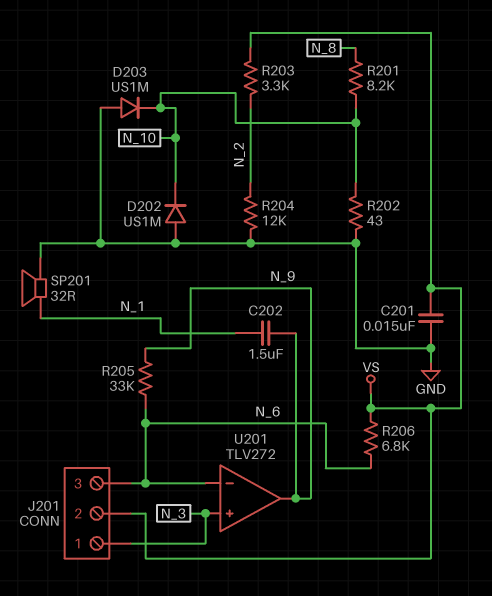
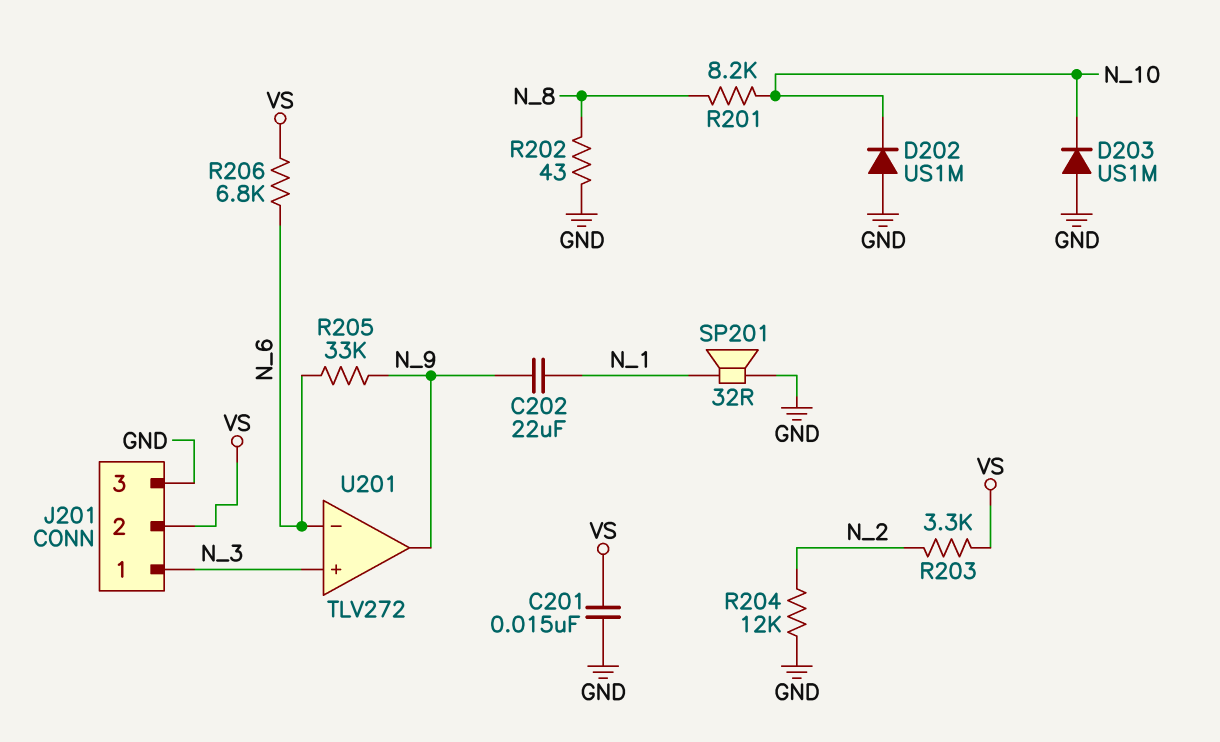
C202: 1.5uF (N_1, N_9) -> 22uF (N_1, N_9)
J201 pin 3: N_6 -> GND
R202: 43 (GND, N_10) -> 43 (GND, N_8)

